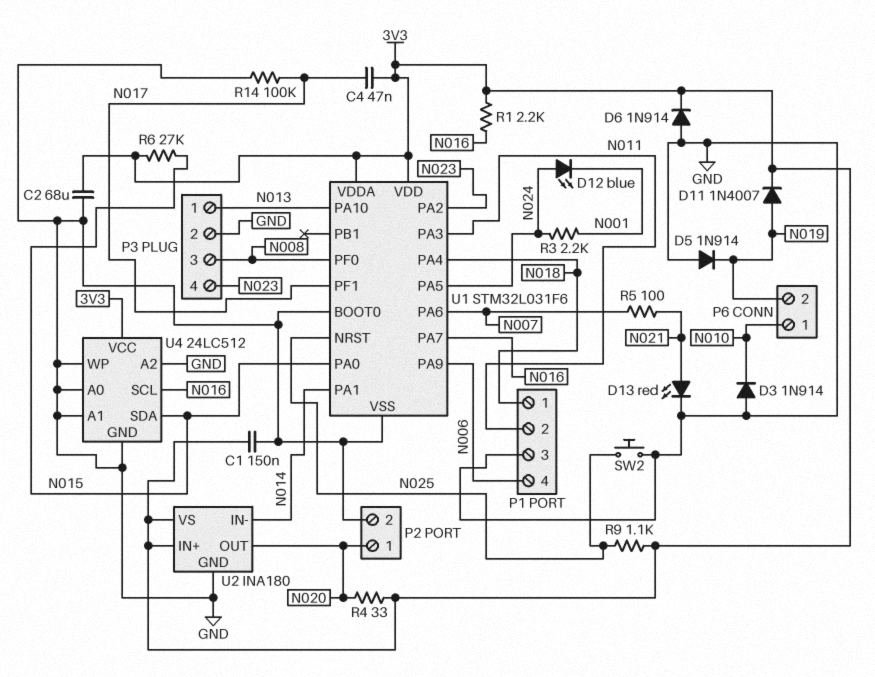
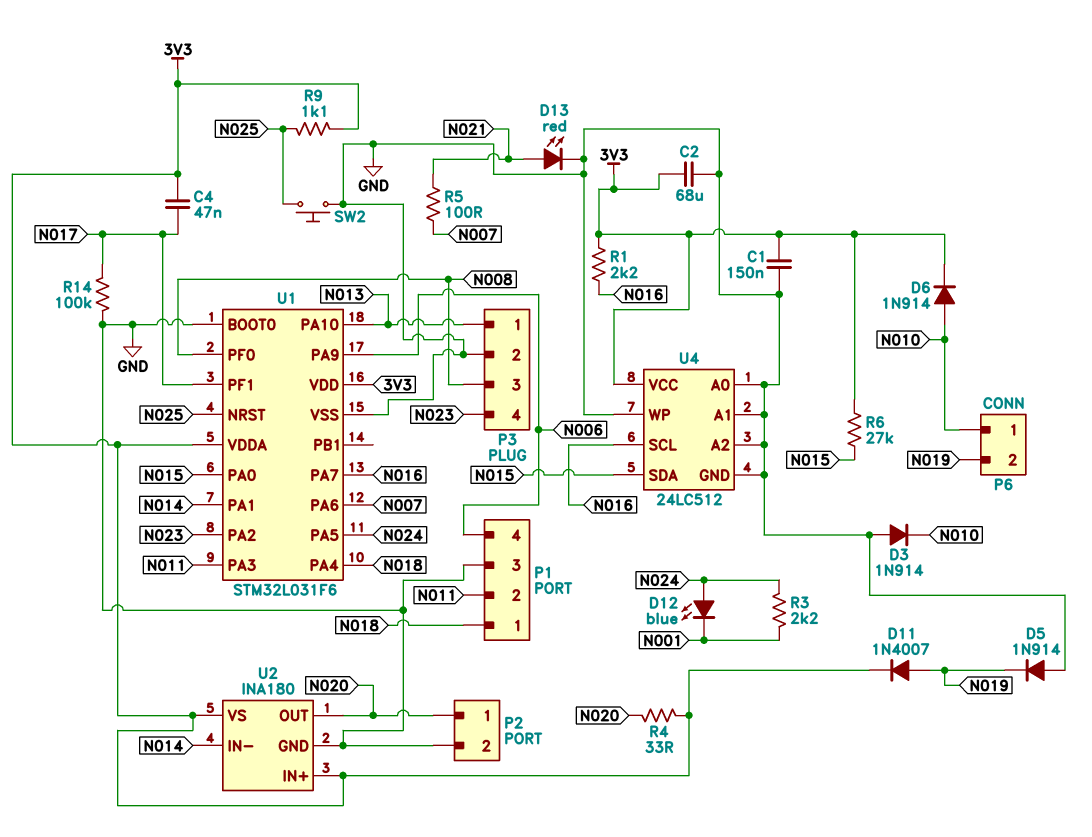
D6: diode 1N914 (A GND, K 3V3) -> diode 1N914 (A N010, K 3V3)

